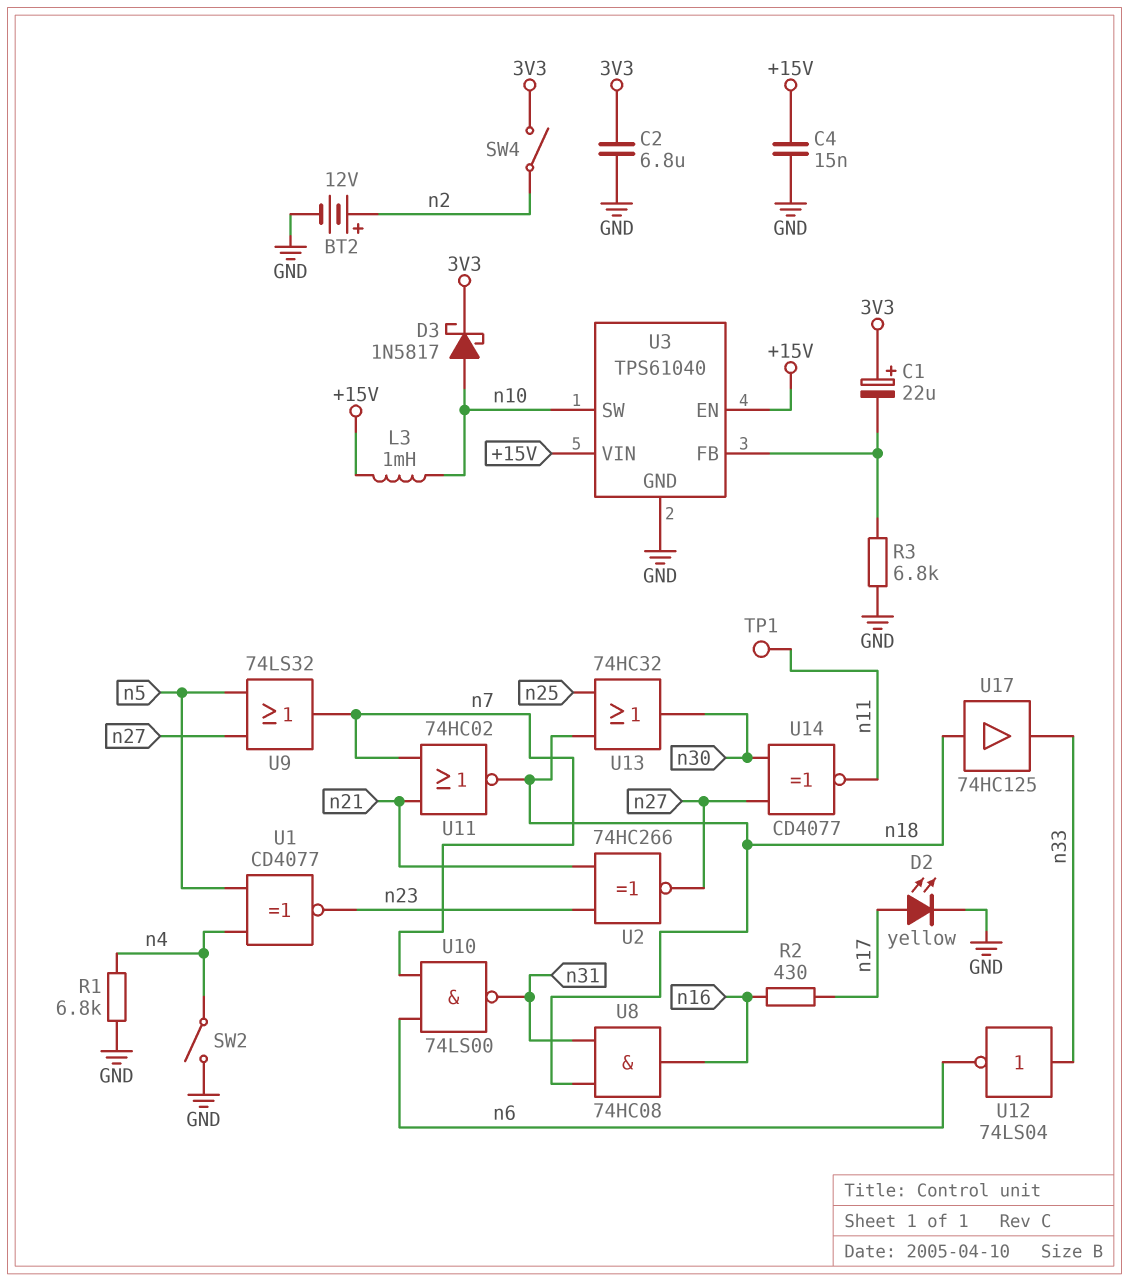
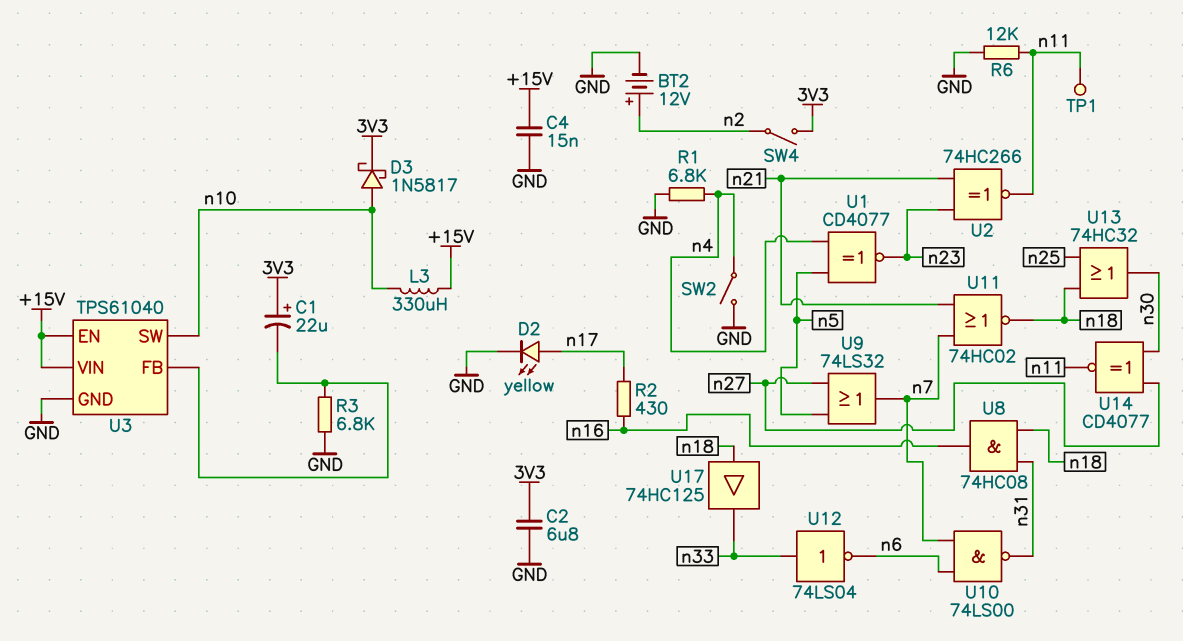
L3: 1mH (+15V, n10) -> 330uH (+15V, n10)
R6: none -> 12k (GND, n11)
U2: XNOR 74HC266 (in n21, in n23, out n27) -> XNOR 74HC266 (in n21, in n23, out n11)

